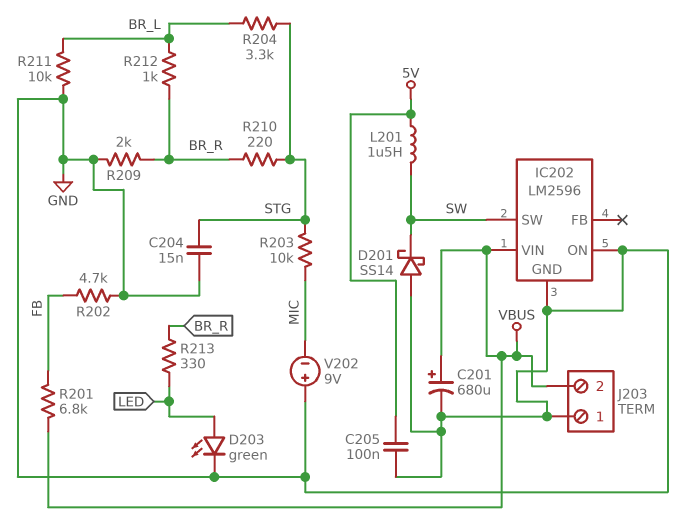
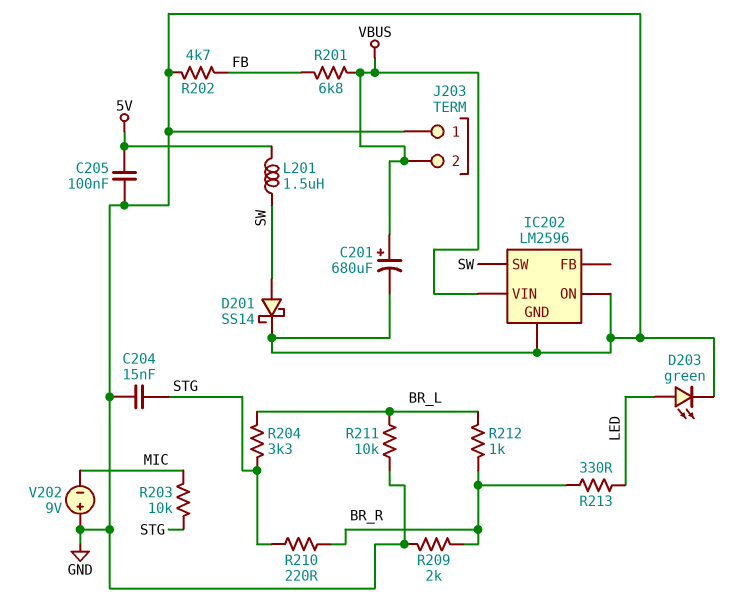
D201: schottky SS14 (A GND, K SW) -> schottky SS14 (A SW, K GND)

